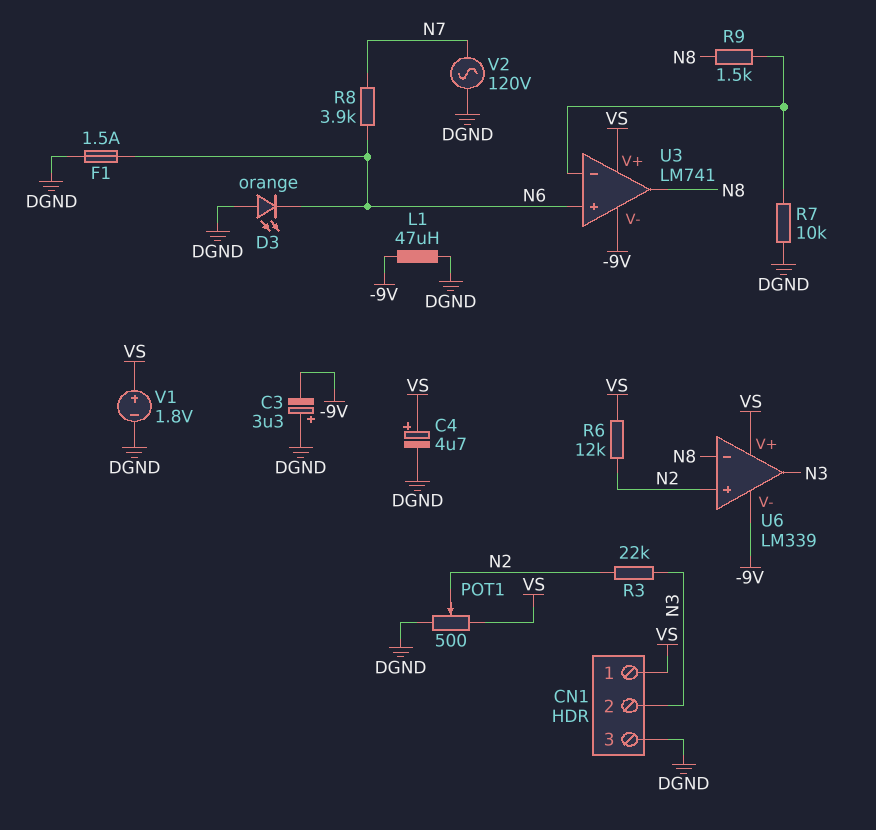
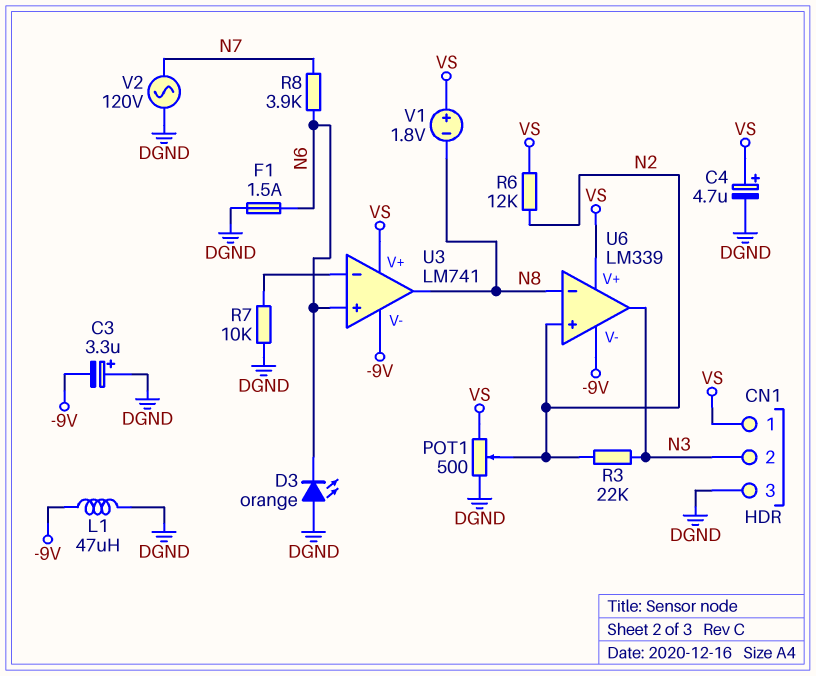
R9: 1.5k (N8, U3/in-) -> none
V1: 1.8V (plus VS, minus DGND) -> 1.8V (plus VS, minus N8)

